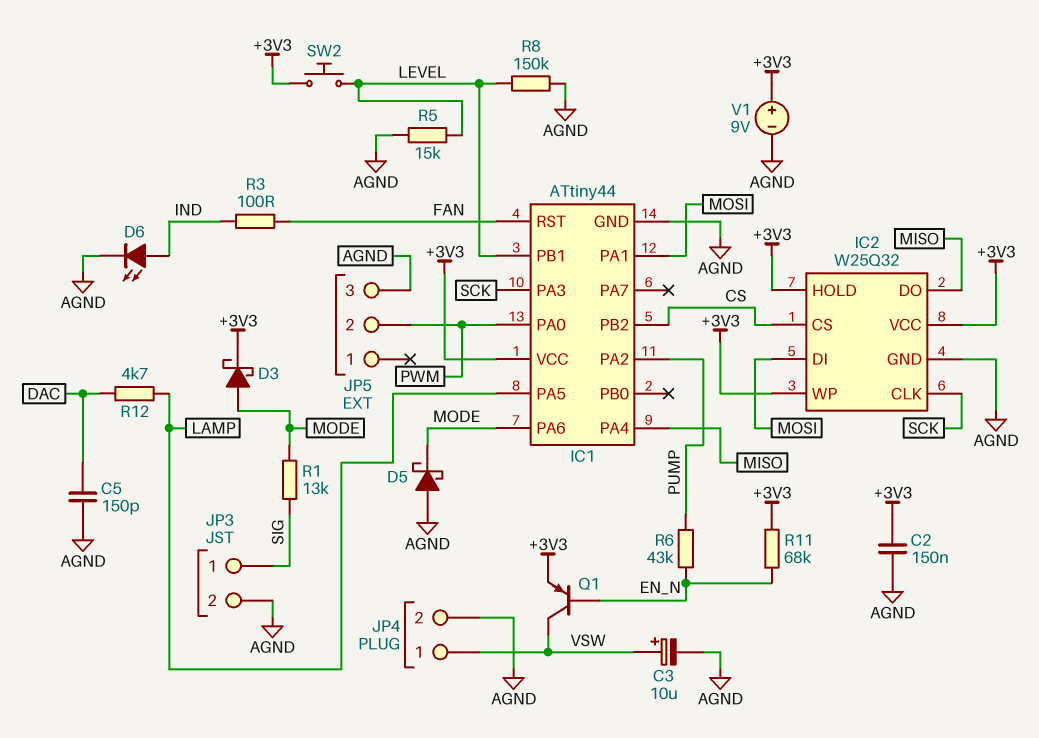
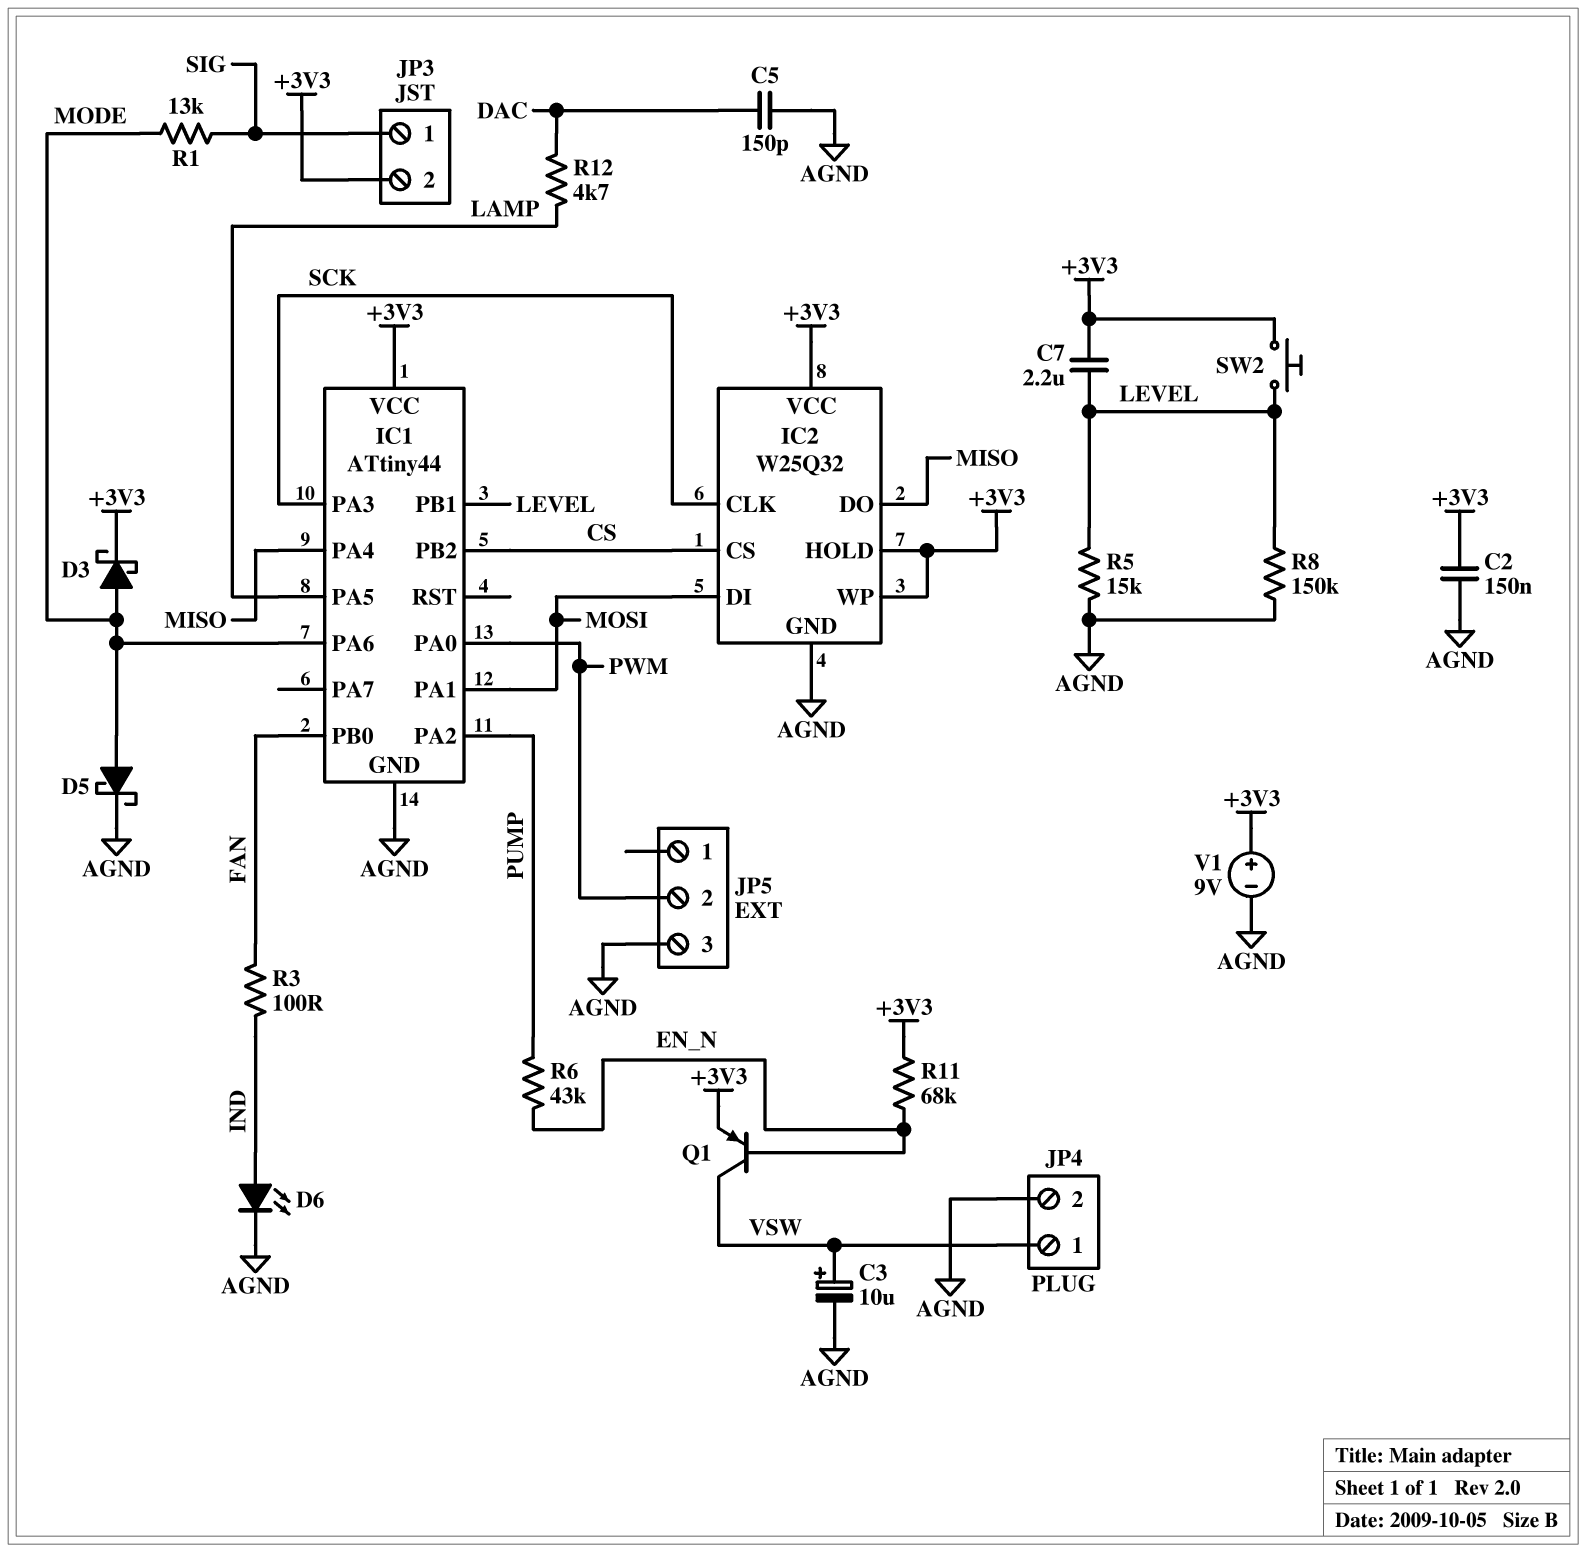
C7: none -> 2.2uF (+3V3, LEVEL)
D5: schottky (A AGND, K MODE) -> schottky (A MODE, K AGND)
IC1 pin PB0: none -> FAN
IC1 pin RST: FAN -> none
JP3 pin 2: AGND -> +3V3

